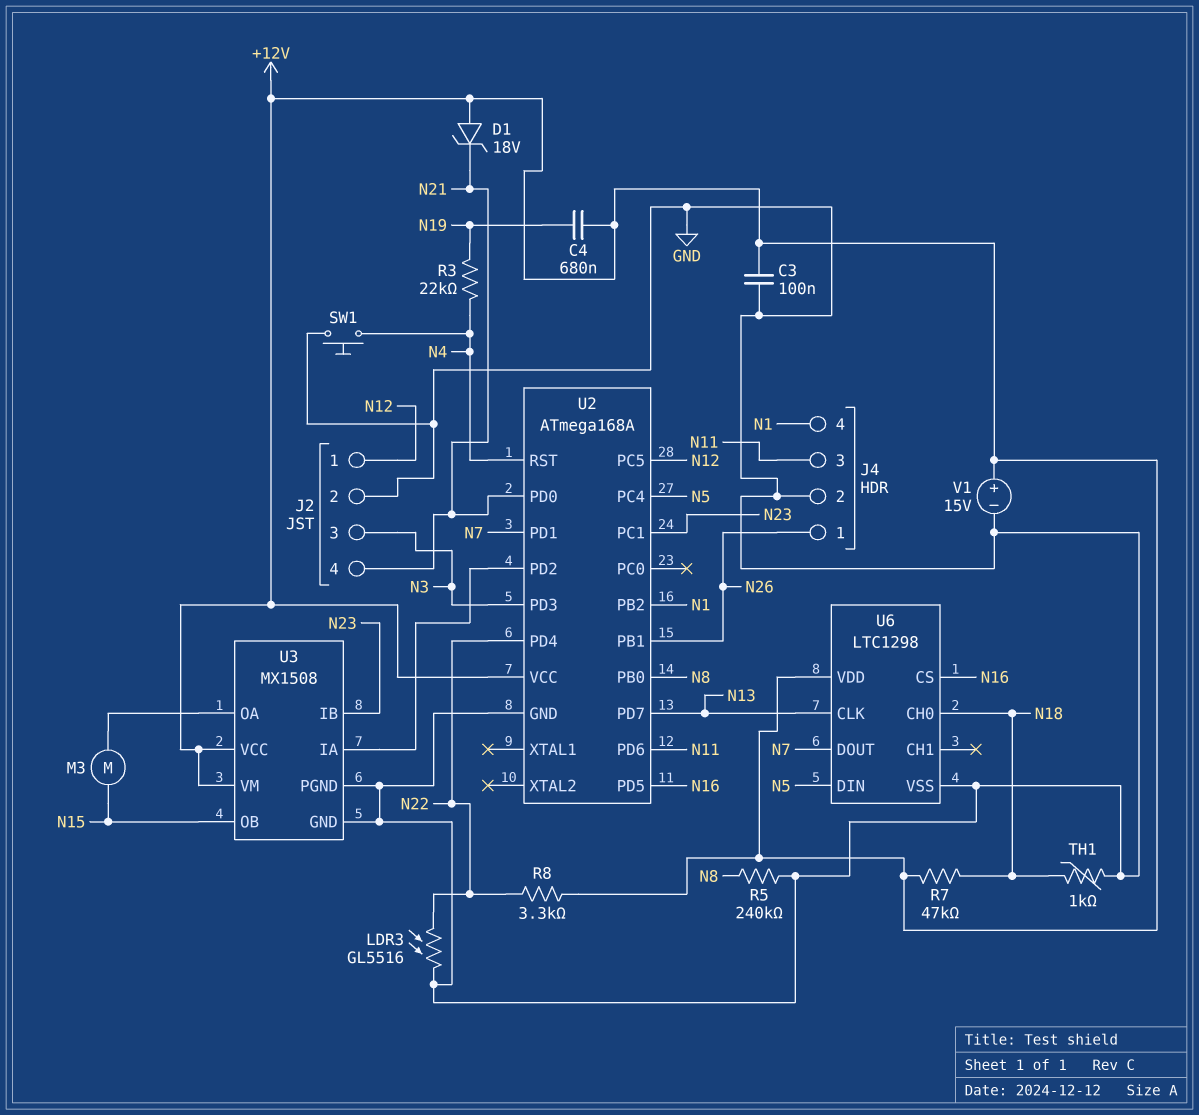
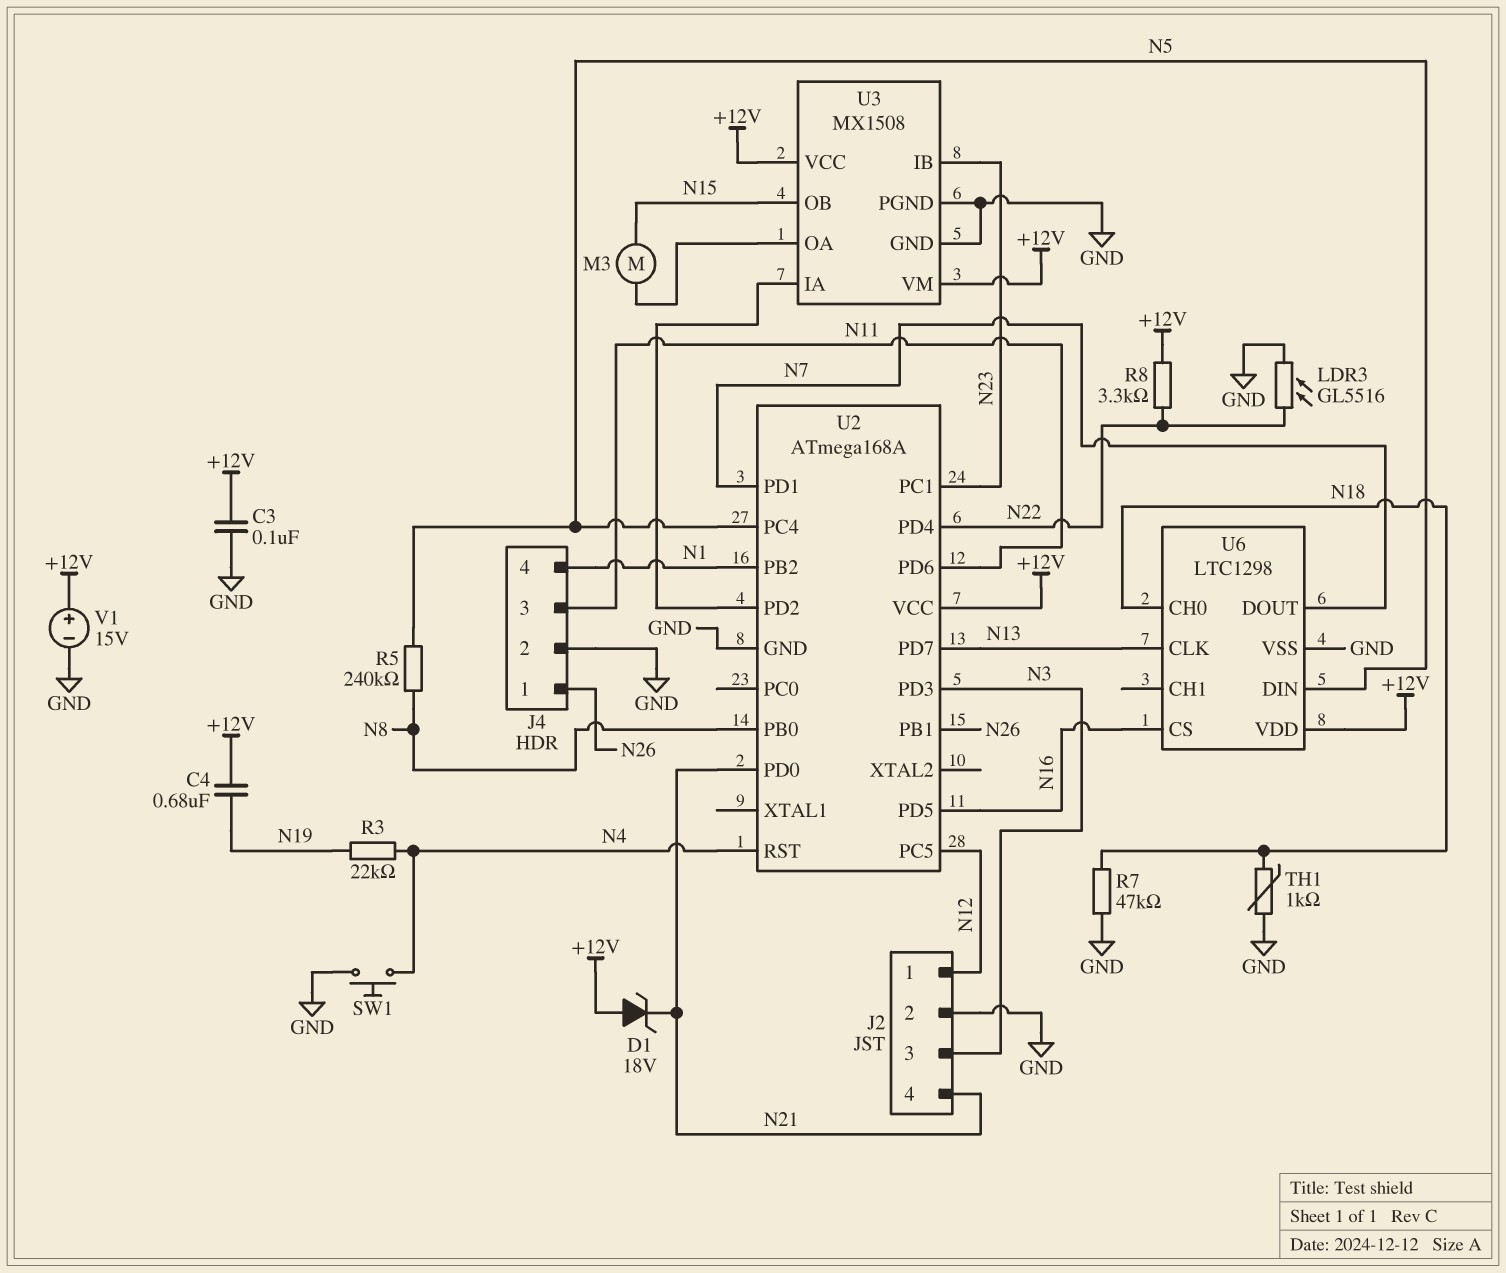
R5: 240k (GND, N8) -> 240k (N5, N8)
R7: 47k (+12V, N18) -> 47k (GND, N18)

